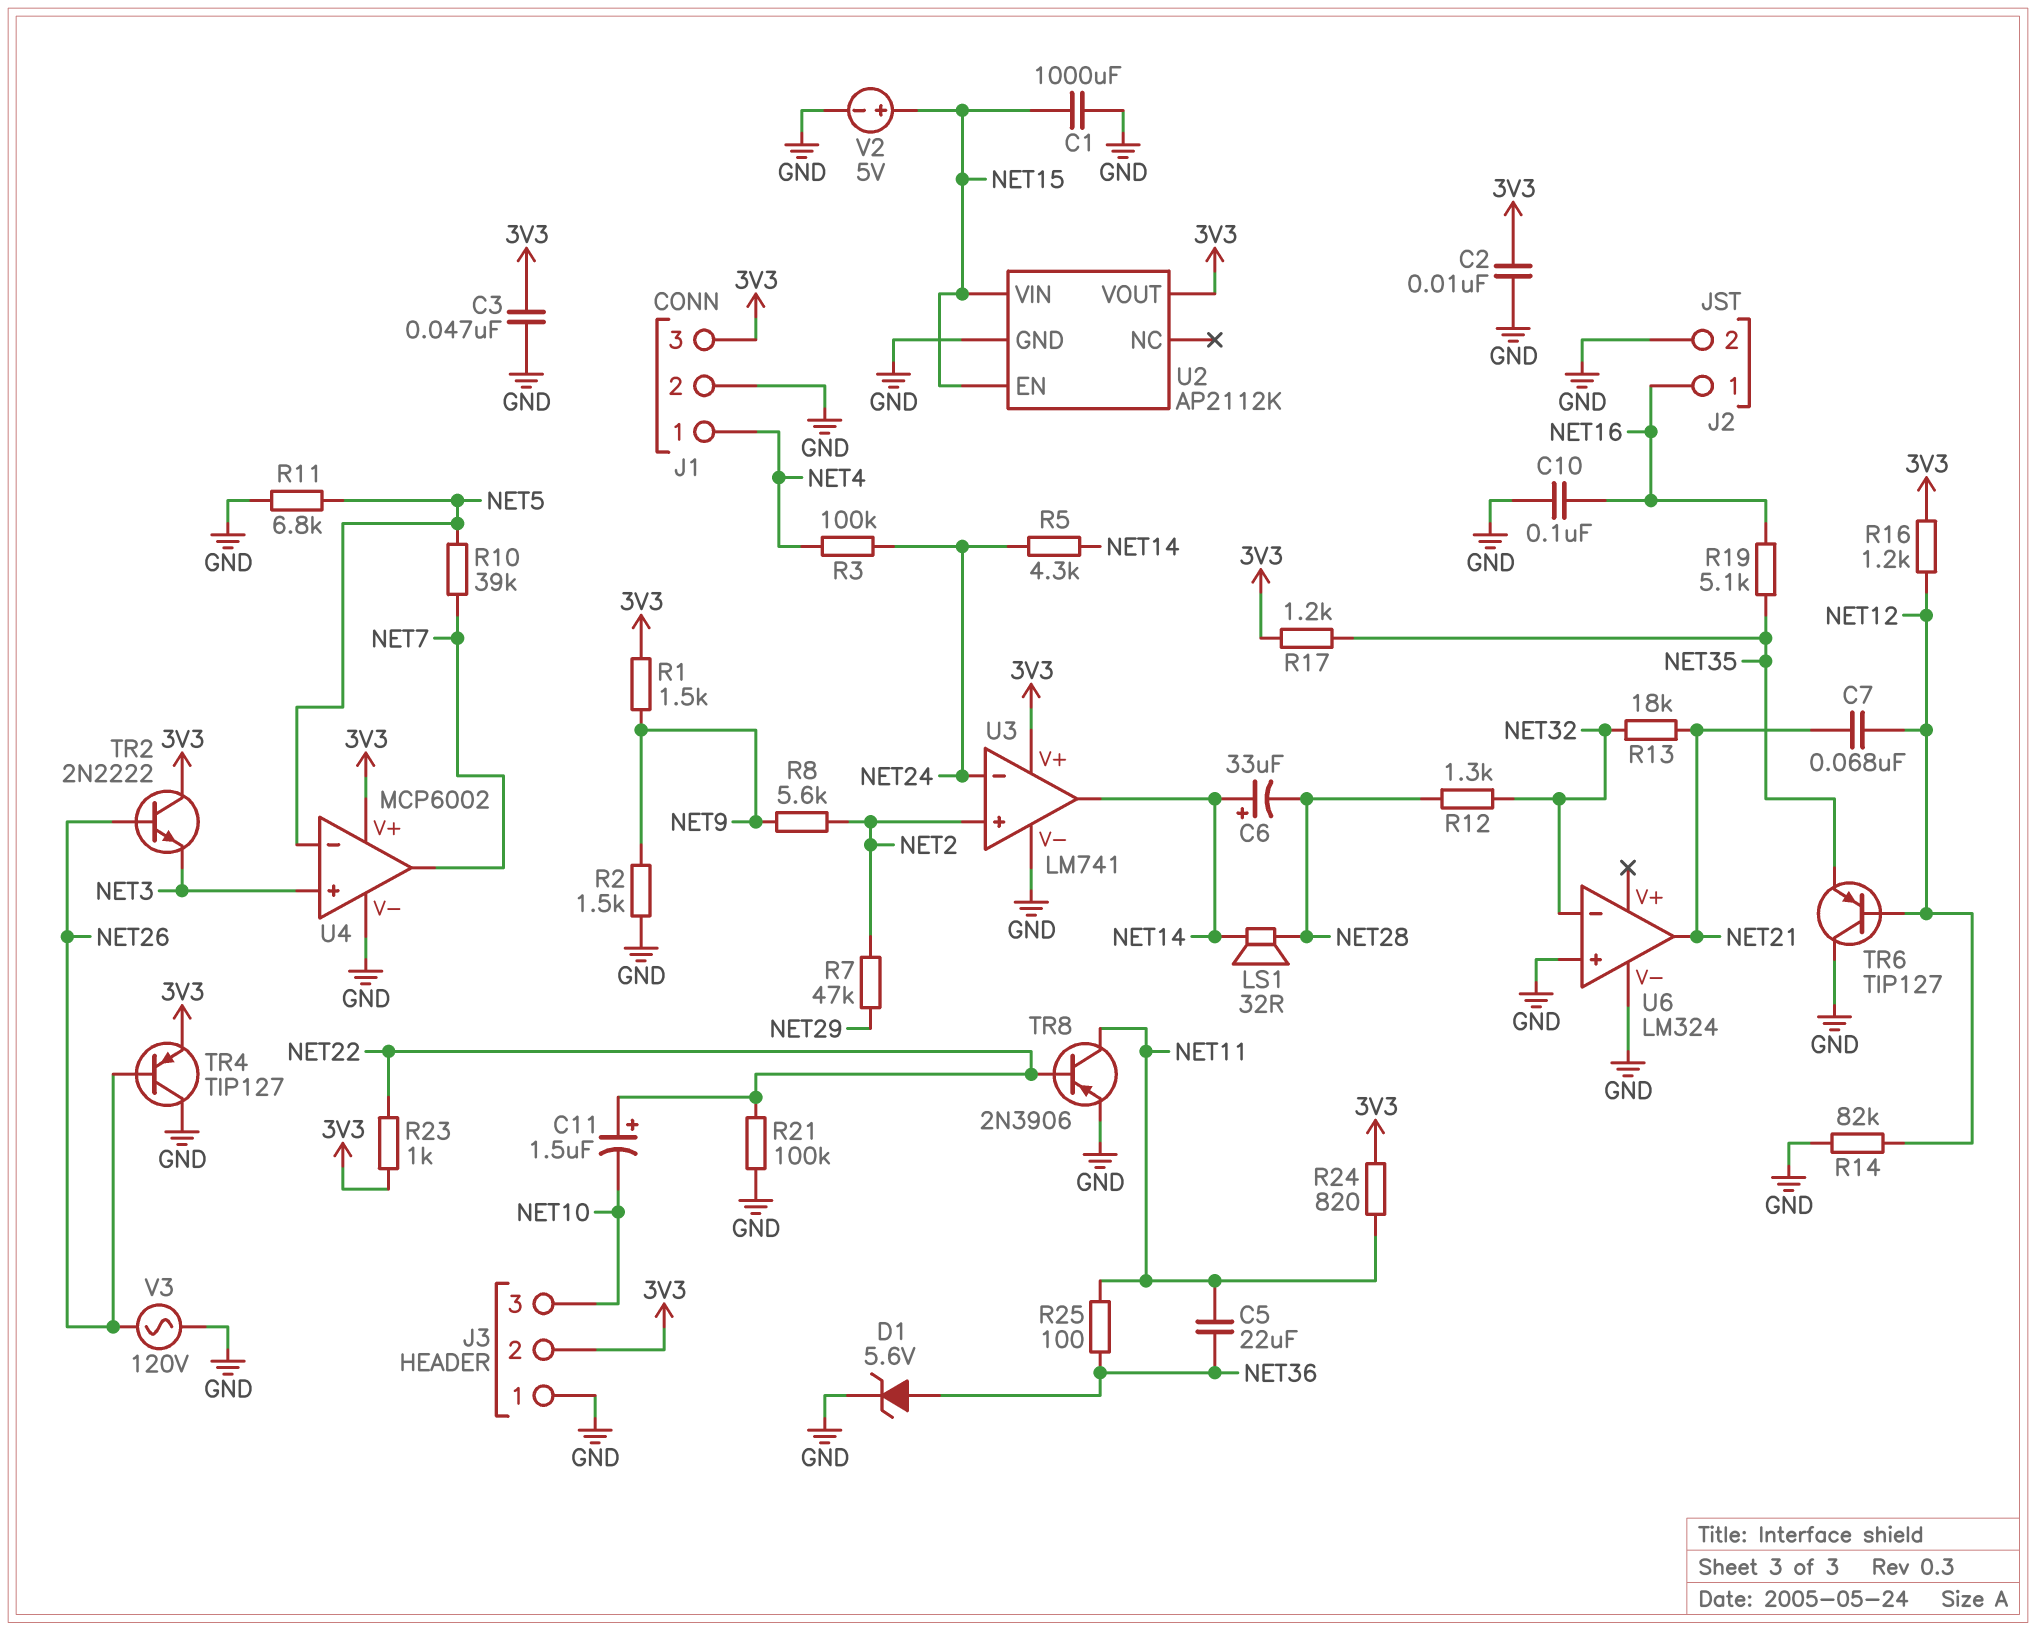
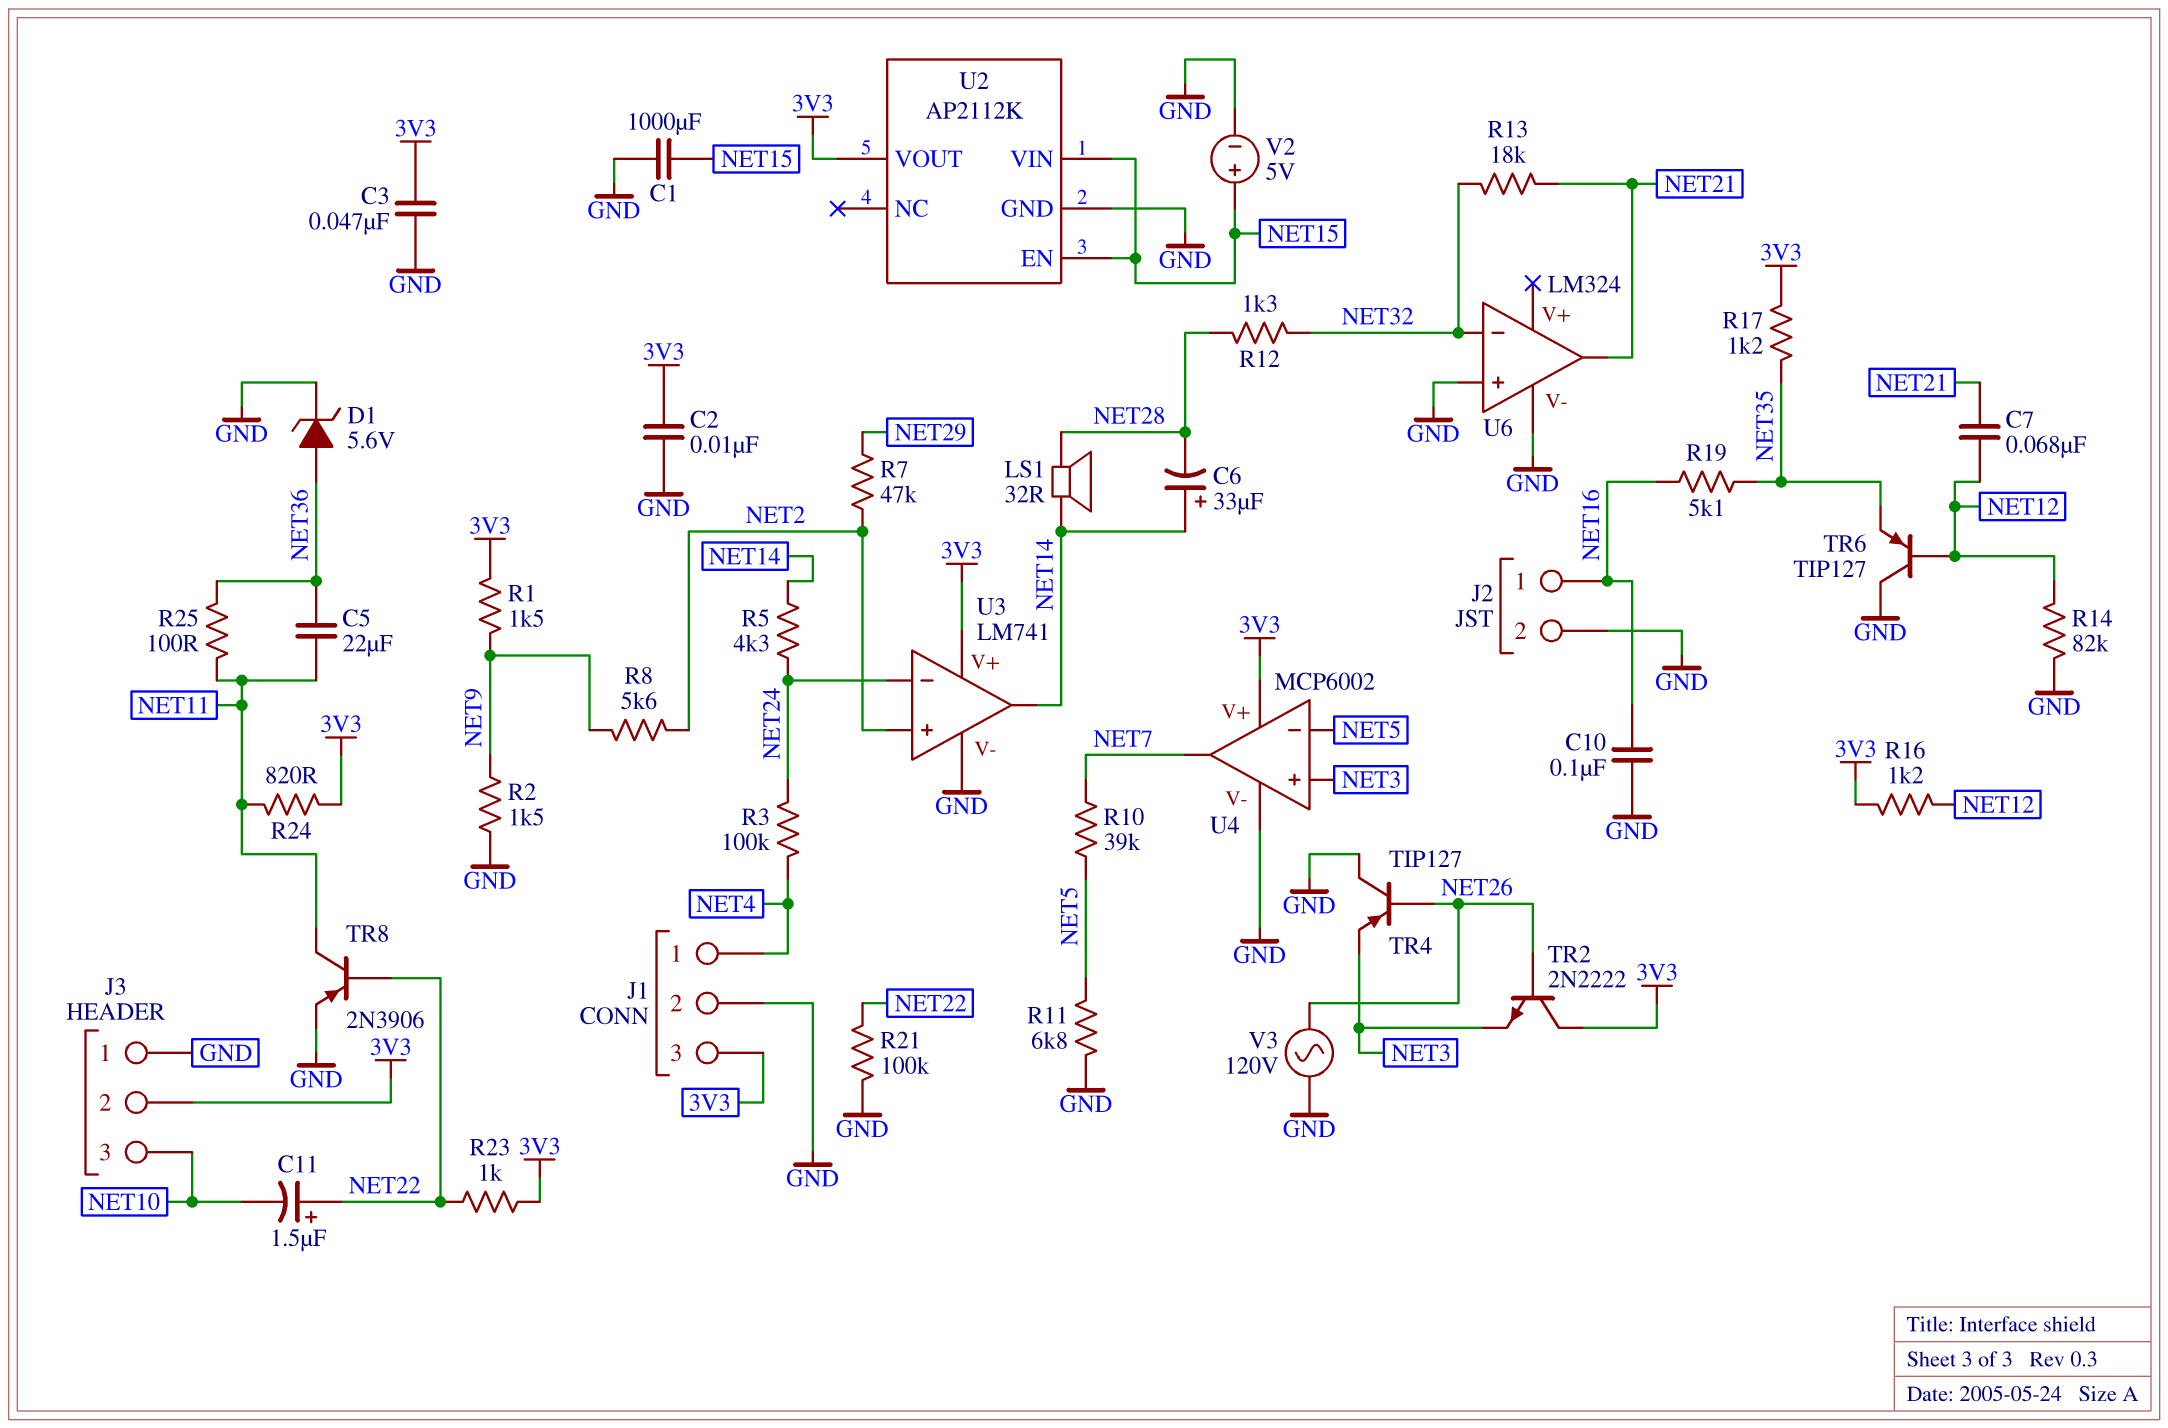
TR4: PNP TIP127 (B NET26, C GND, E 3V3) -> PNP TIP127 (B NET26, C GND, E NET3)

